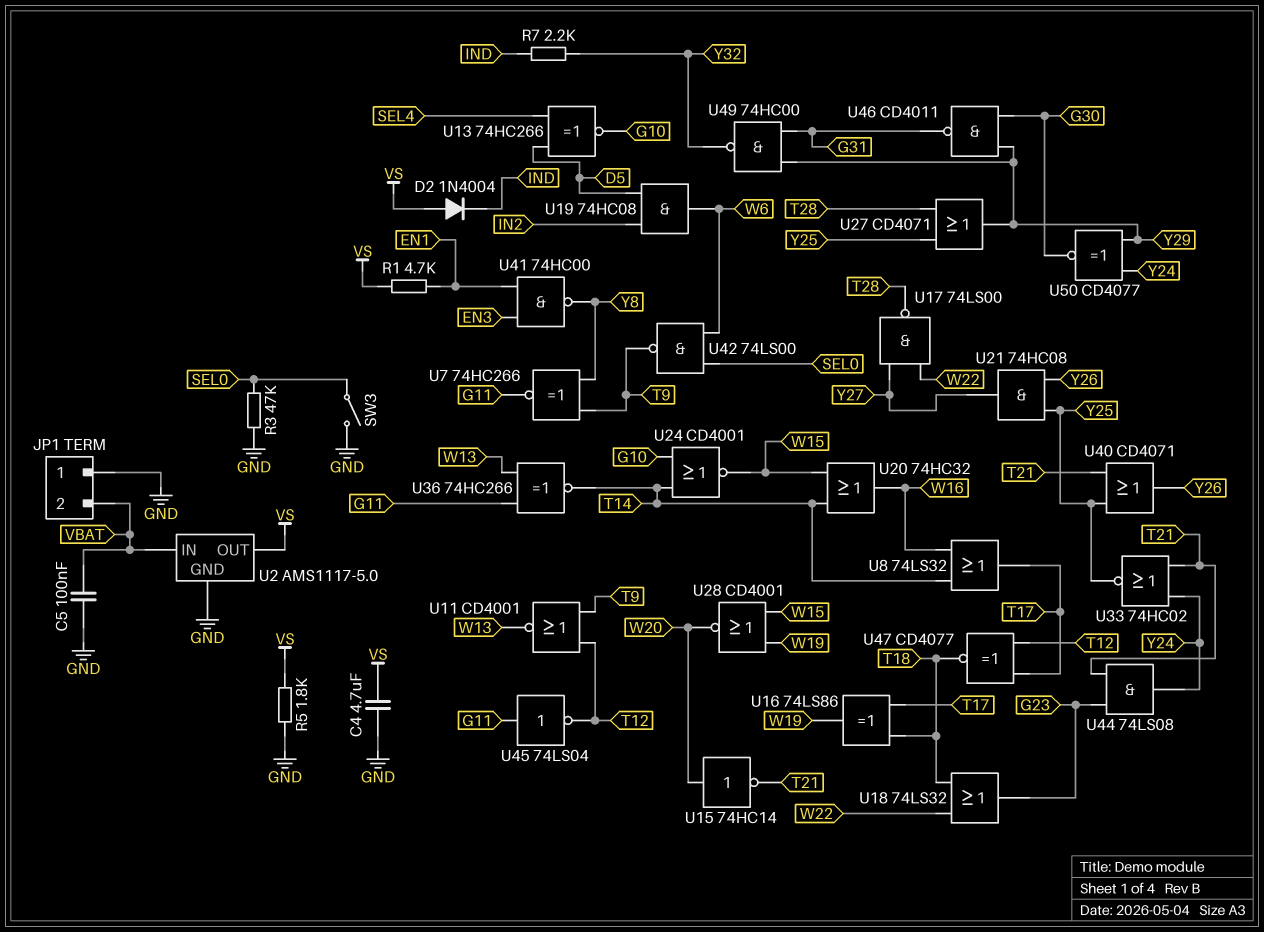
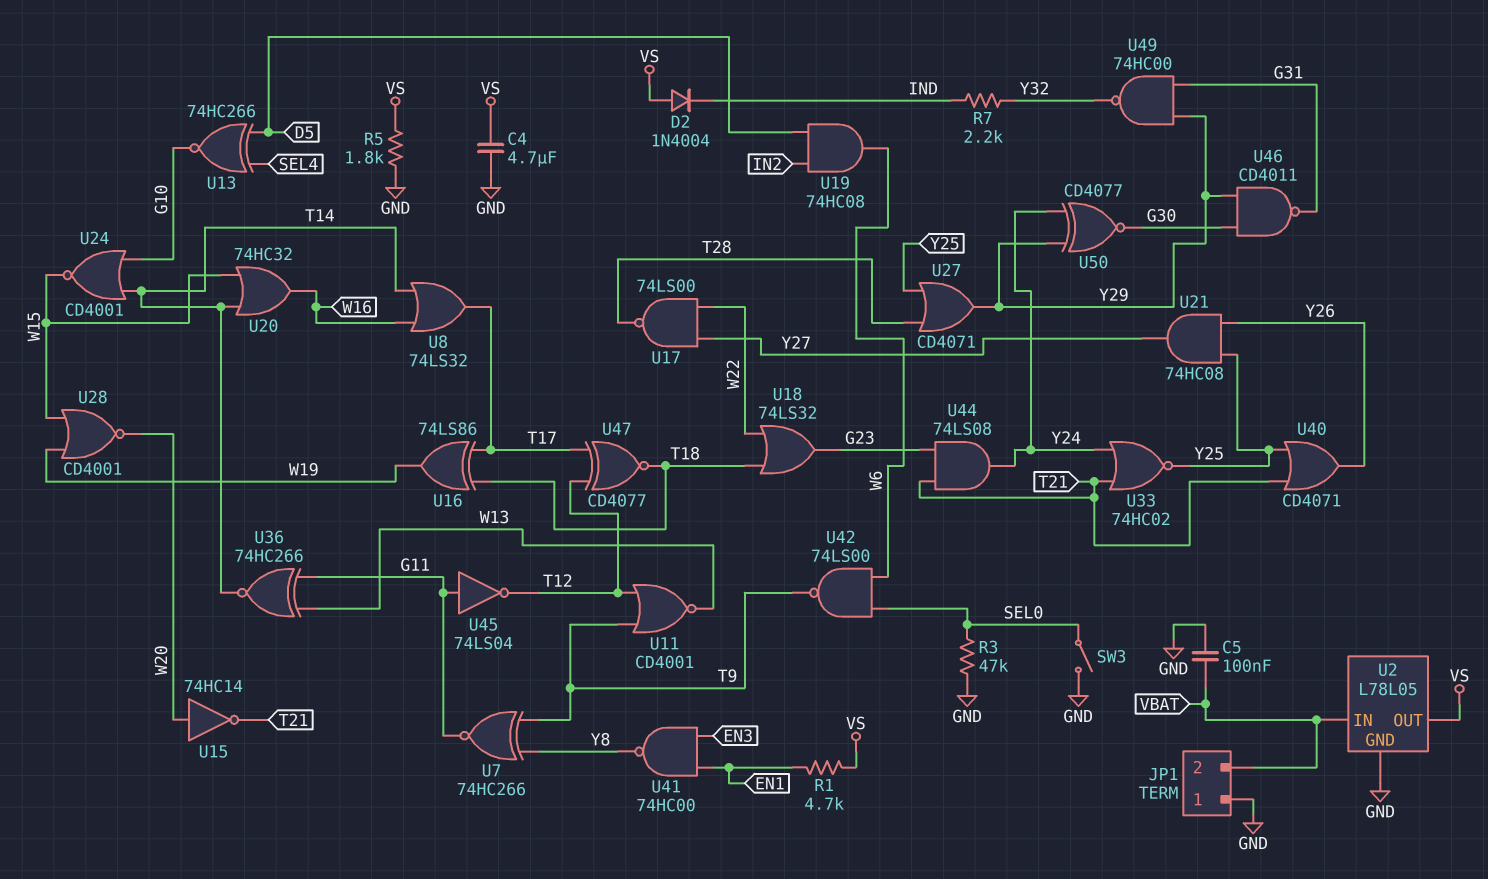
U2: AMS1117-5.0 -> L78L05

